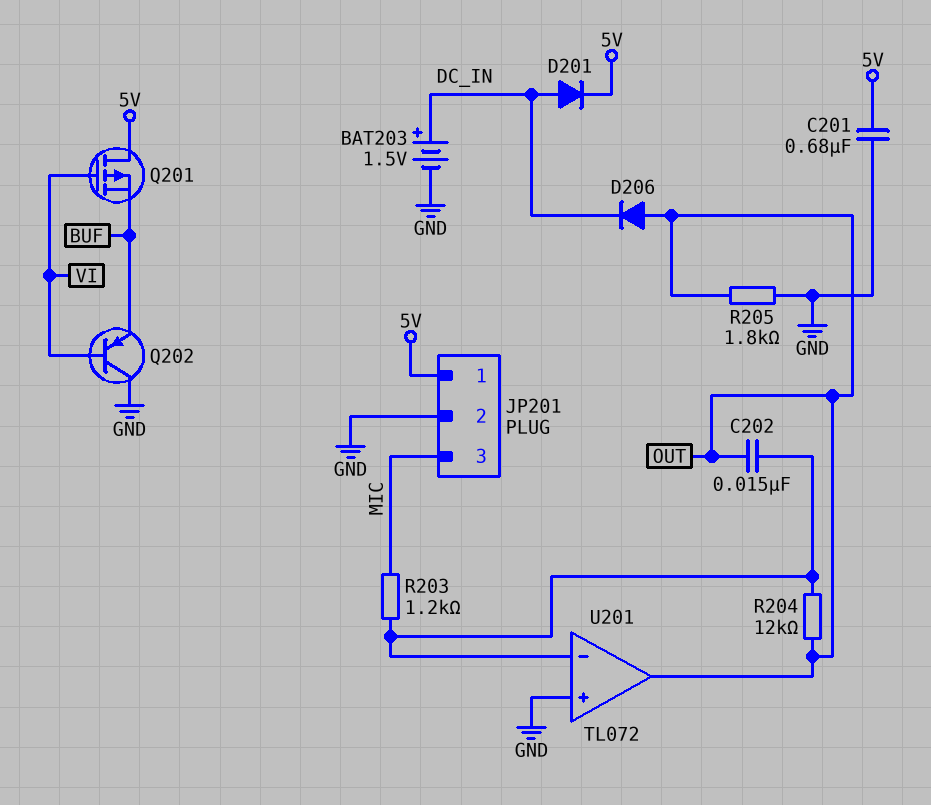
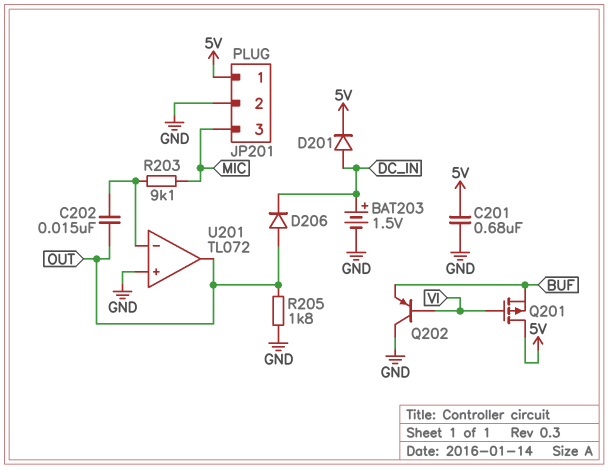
R203: 1.2k (MIC, U201/in-) -> 9.1k (MIC, U201/in-)
R204: 12k (OUT, U201/in-) -> none

